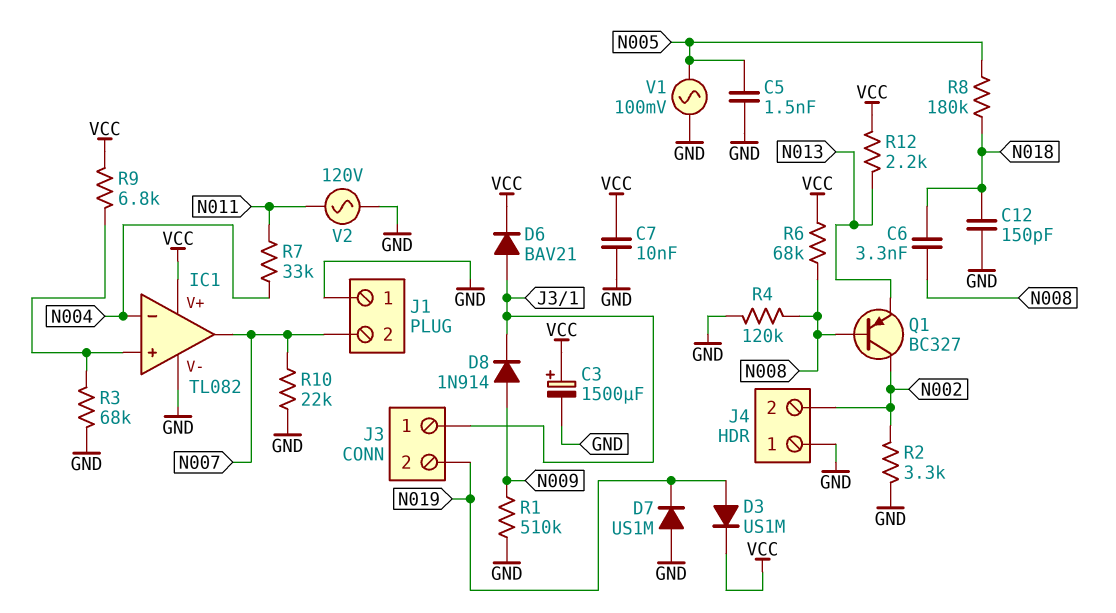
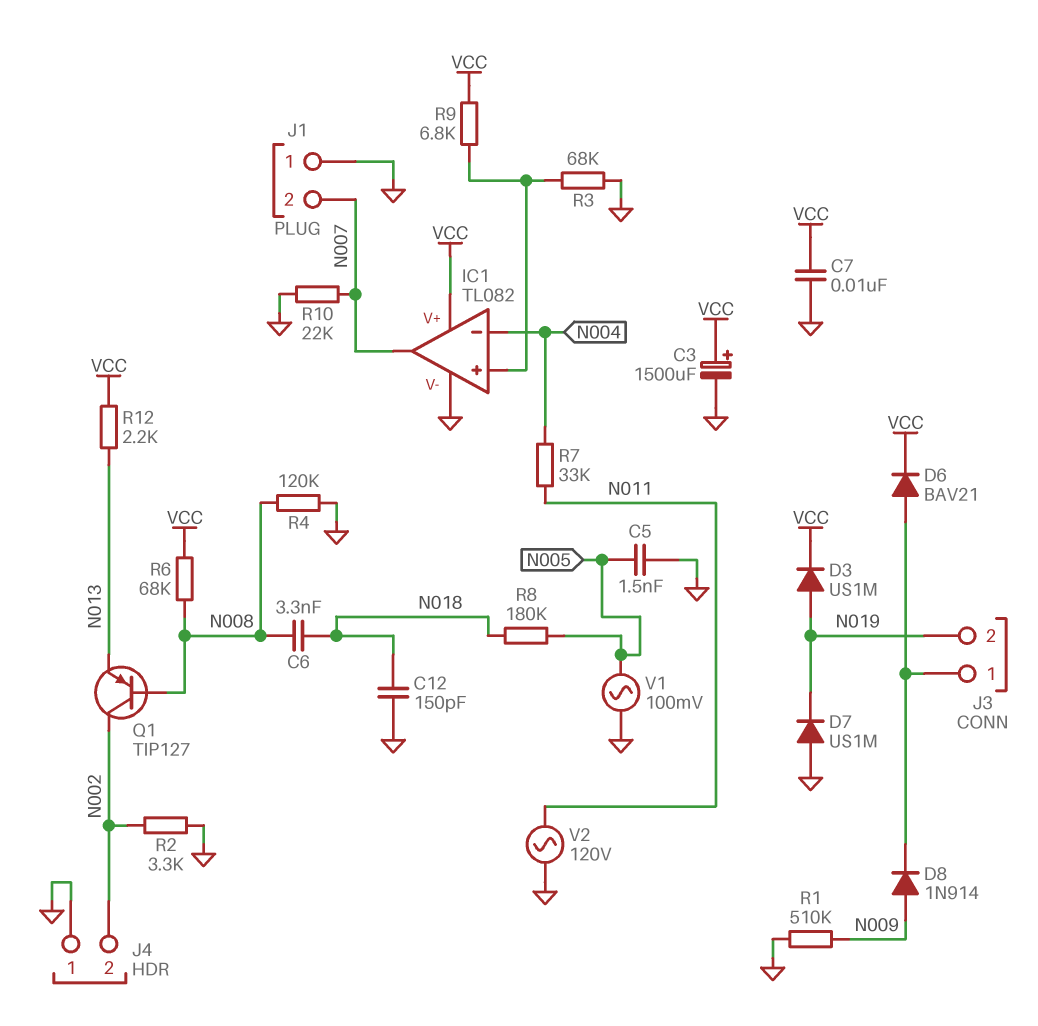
Q1: PNP BC327 (B N008, C N002, E N013) -> PNP TIP127 (B N008, C N002, E N013)

